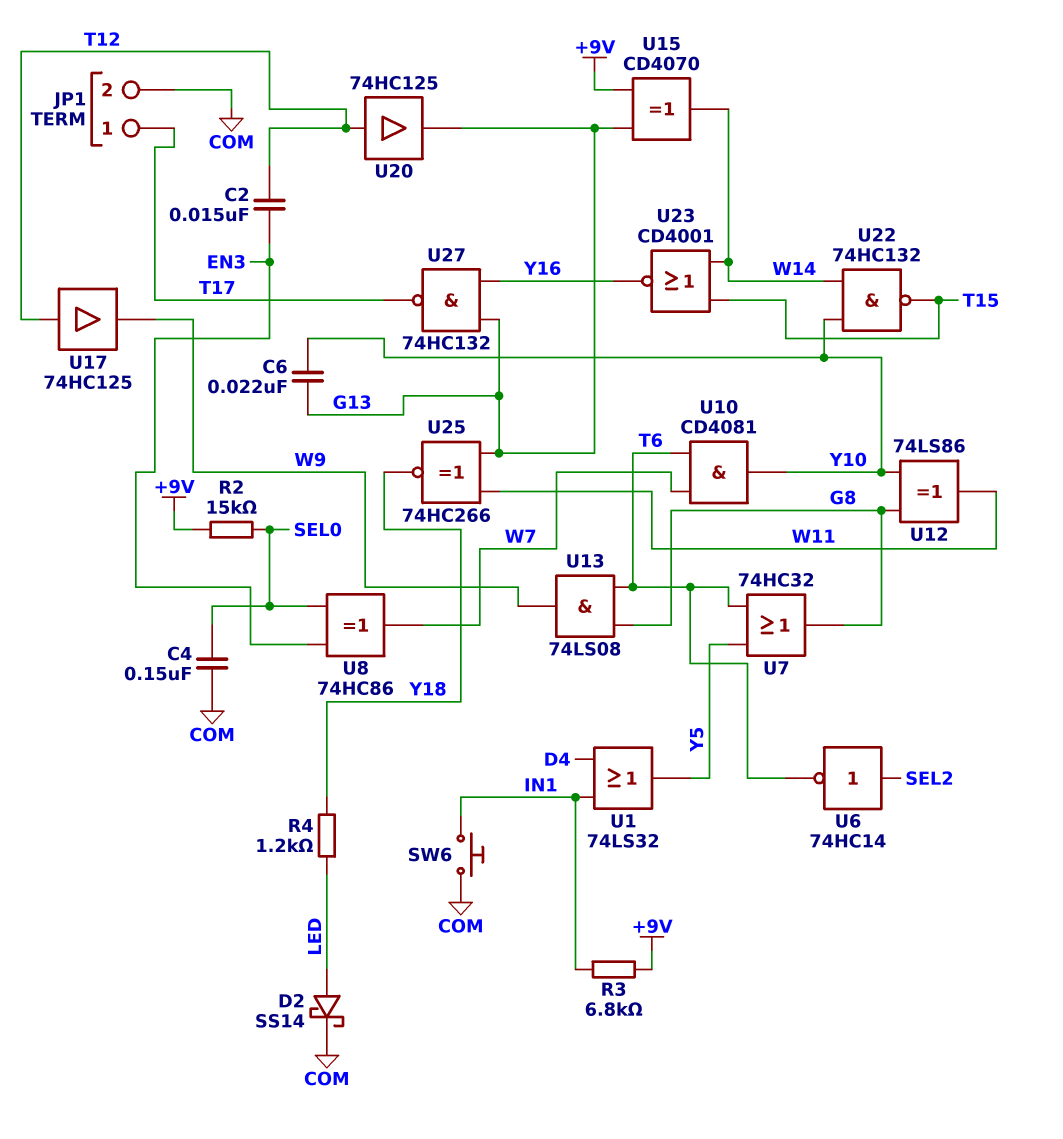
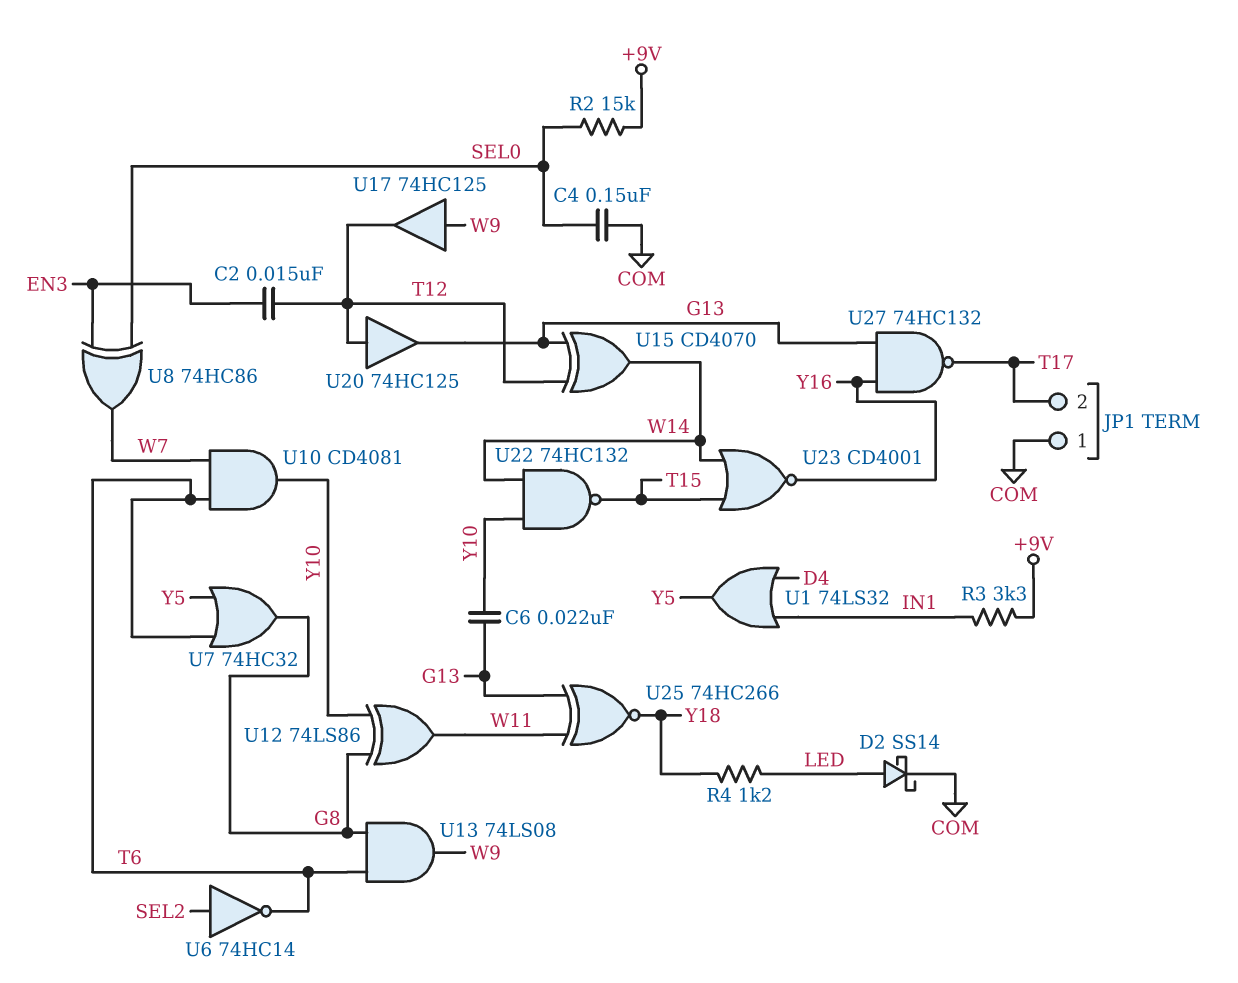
JP1 pin 1: T17 -> COM
JP1 pin 2: COM -> T17
R3: 6.8k (+9V, IN1) -> 3.3k (+9V, IN1)
SW6: button (COM, IN1) -> none
U15: XOR CD4070 (in +9V, in G13, out W14) -> XOR CD4070 (in G13, in T12, out W14)
U17: buffer 74HC125 (in T12, out W9) -> buffer 74HC125 (in W9, out T12)

